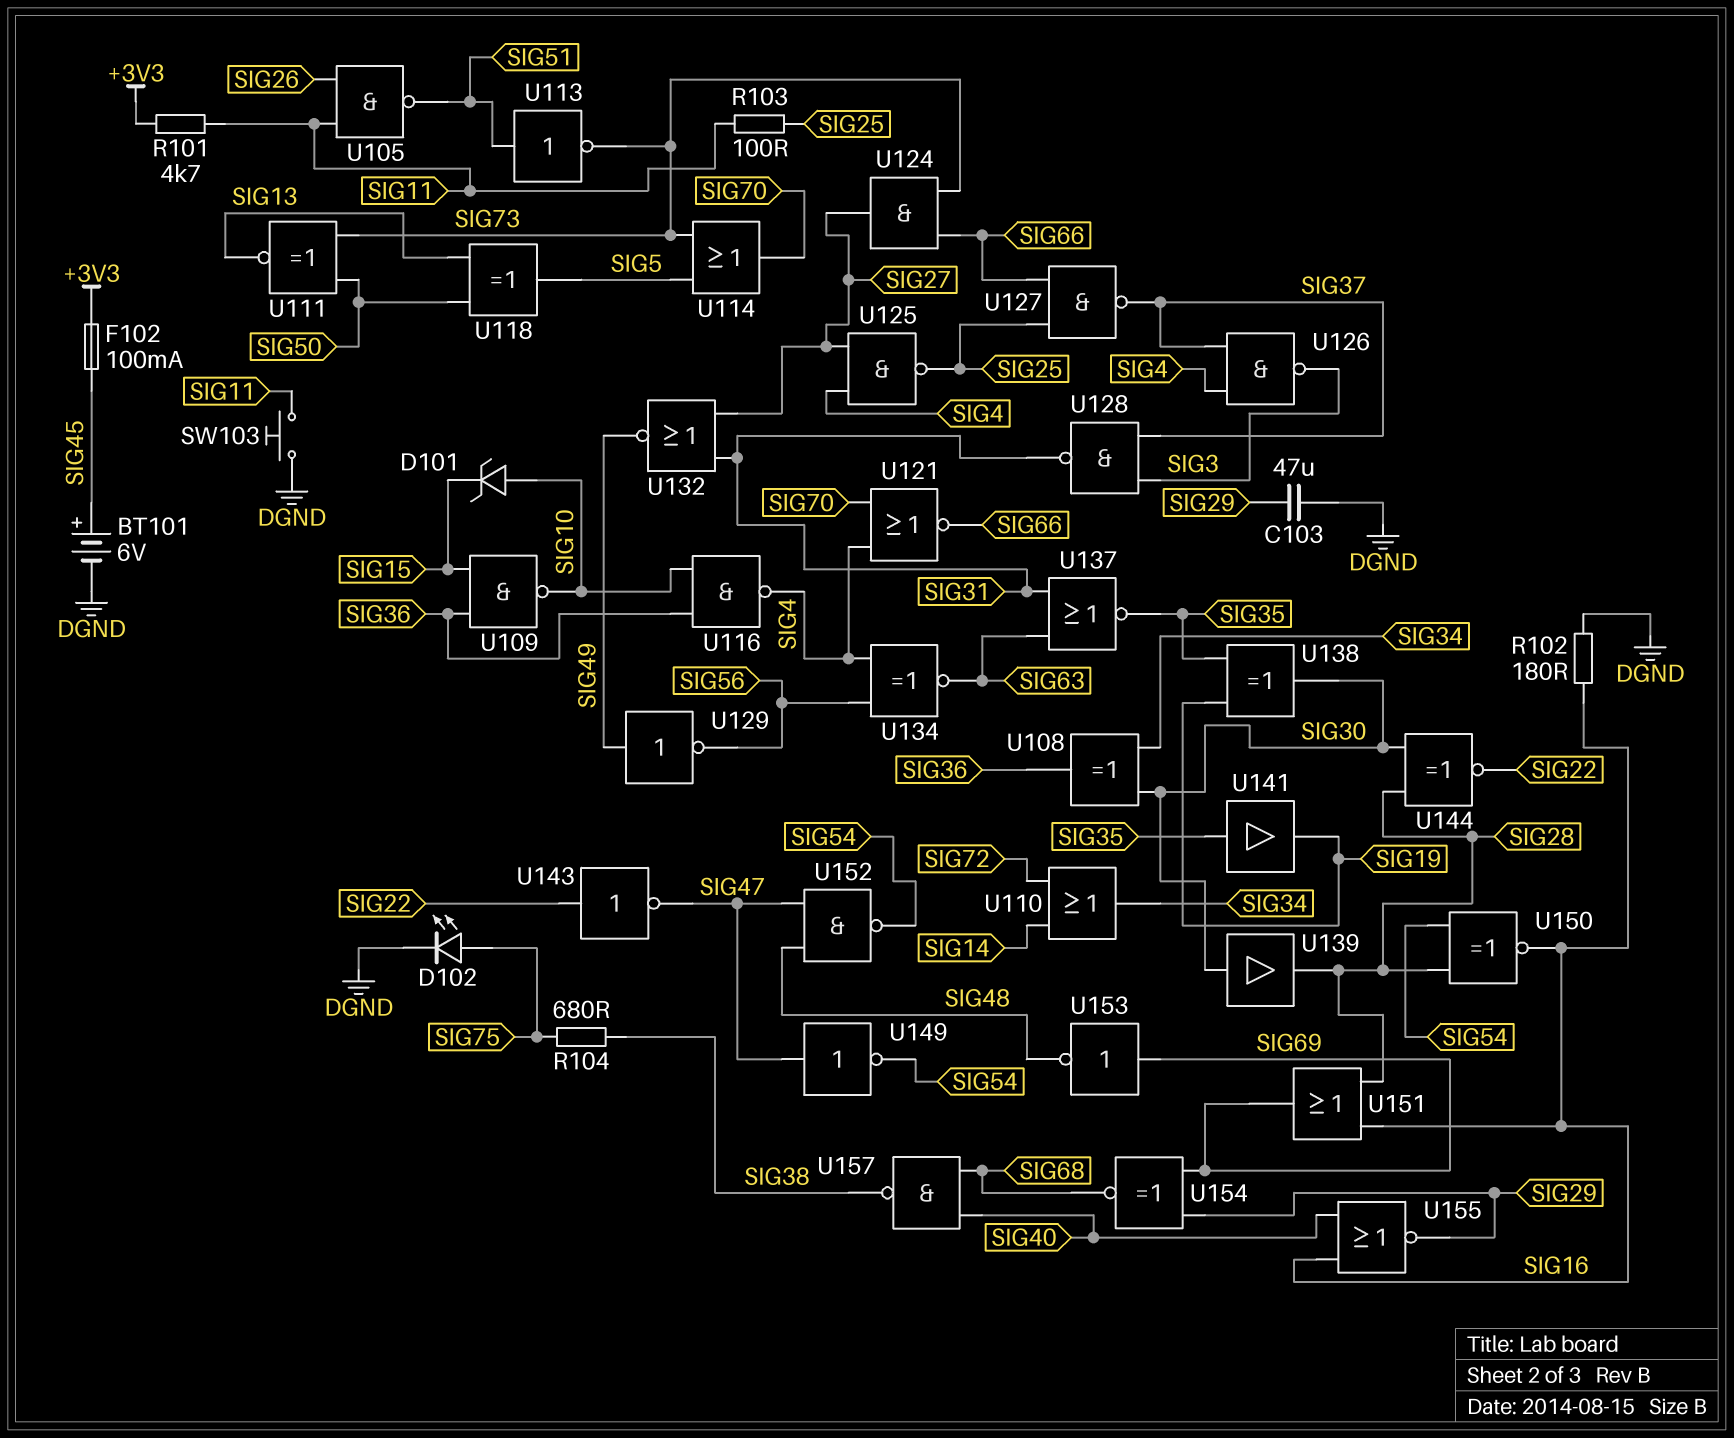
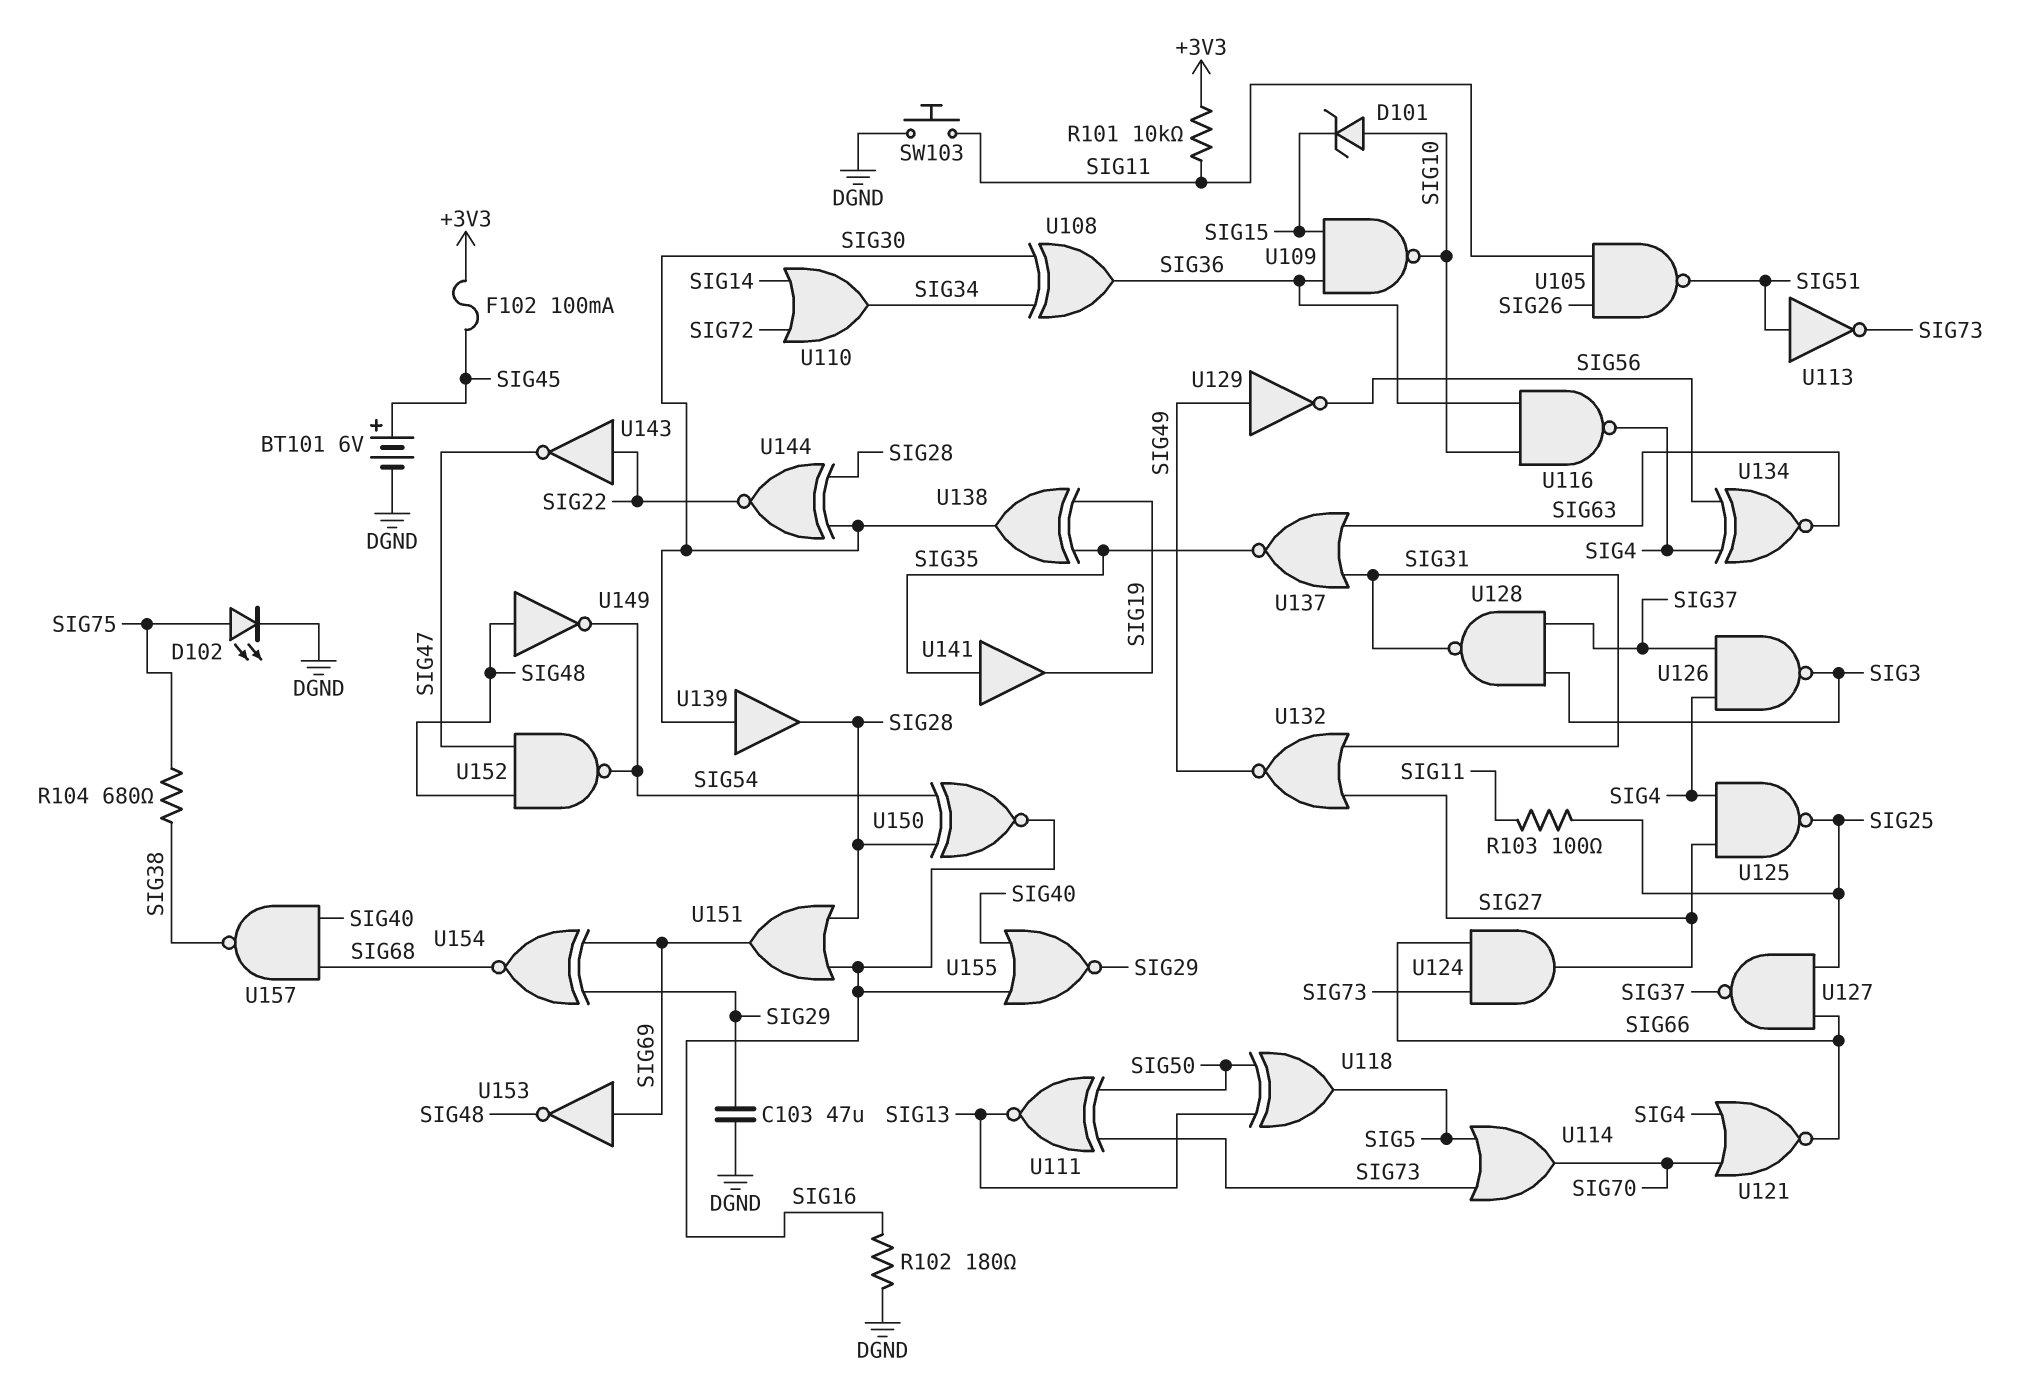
R101: 4.7k (+3V3, SIG11) -> 10k (+3V3, SIG11)
U149: NOT (in SIG47, out SIG54) -> NOT (in SIG48, out SIG54)

